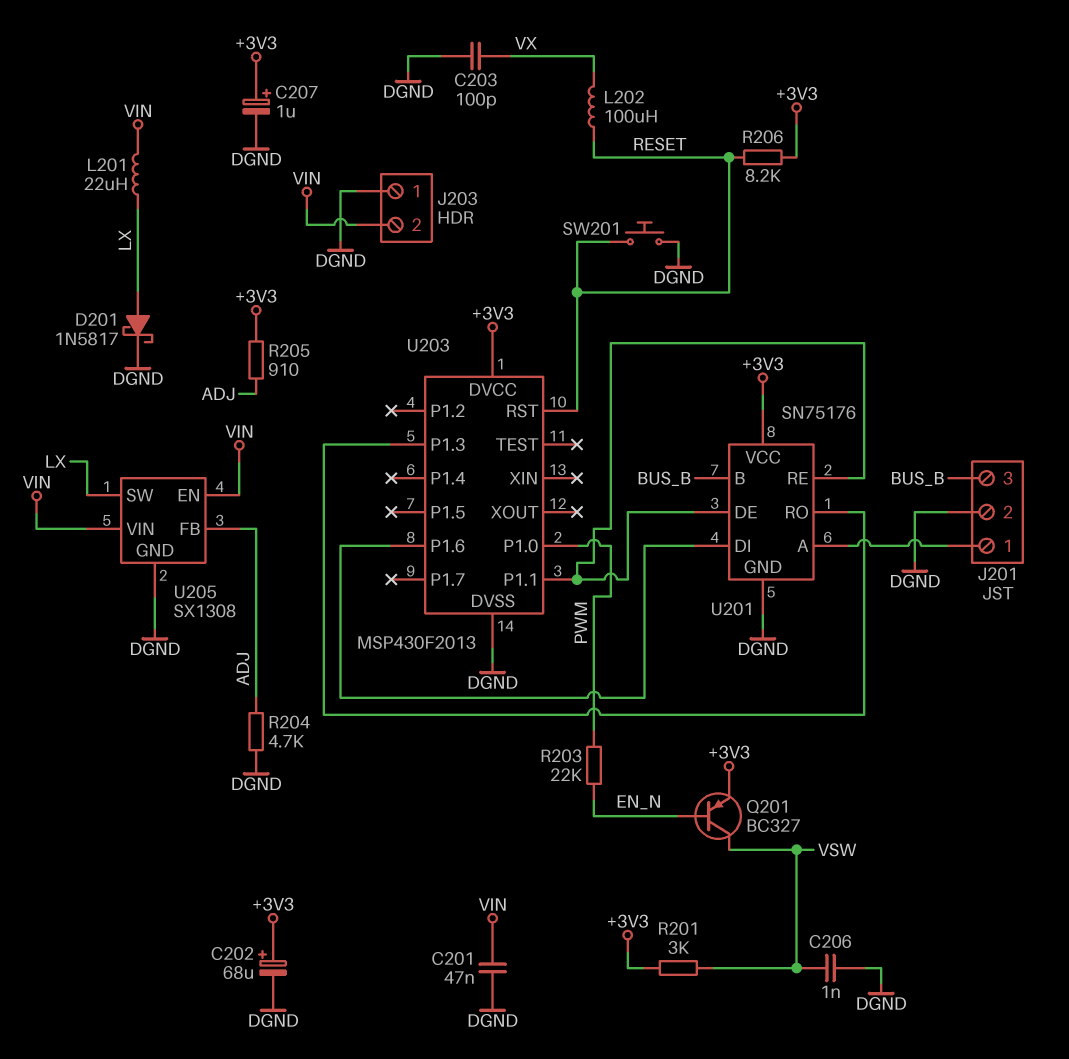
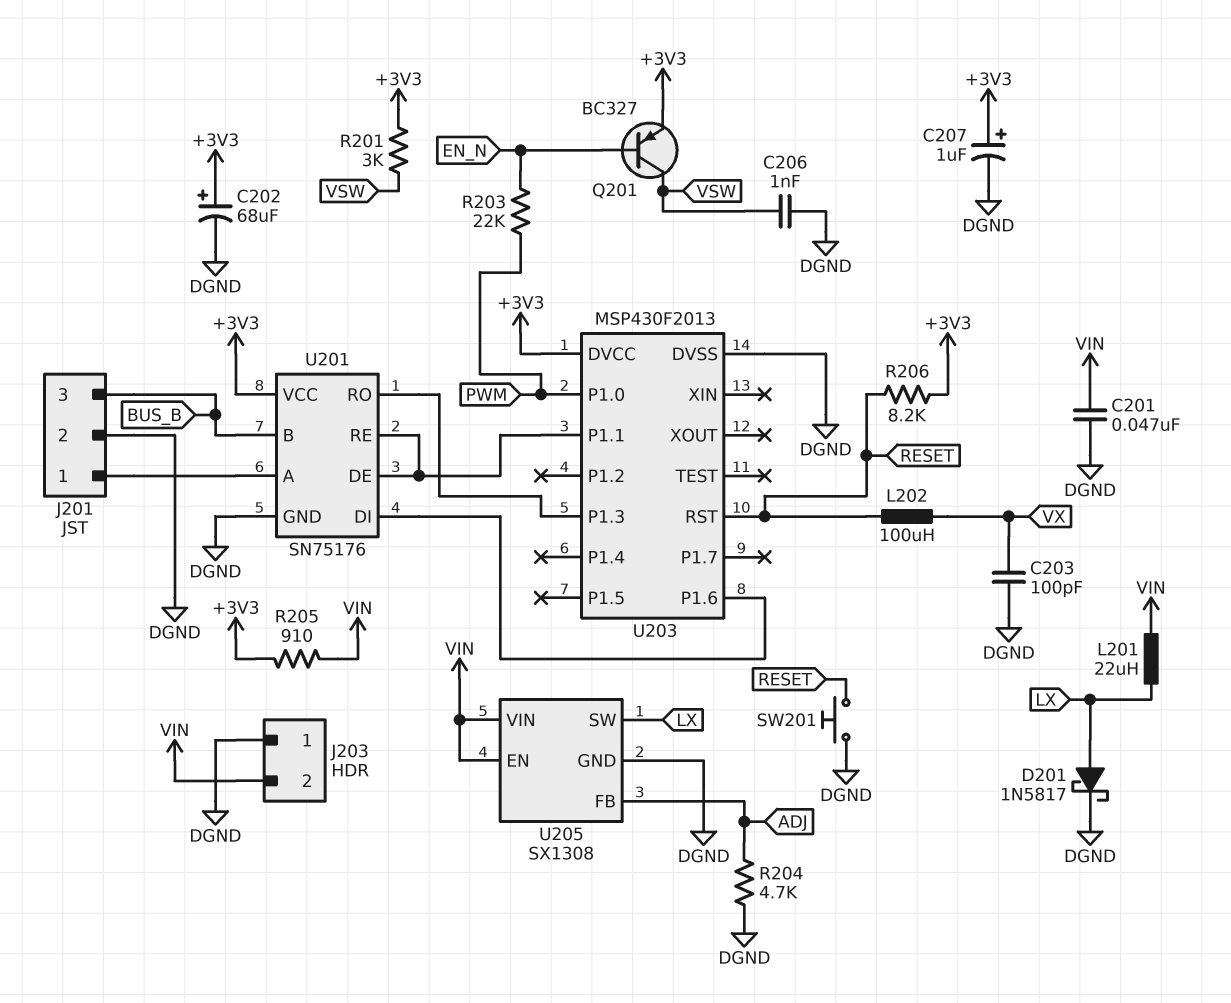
R205: 910 (+3V3, ADJ) -> 910 (+3V3, VIN)

